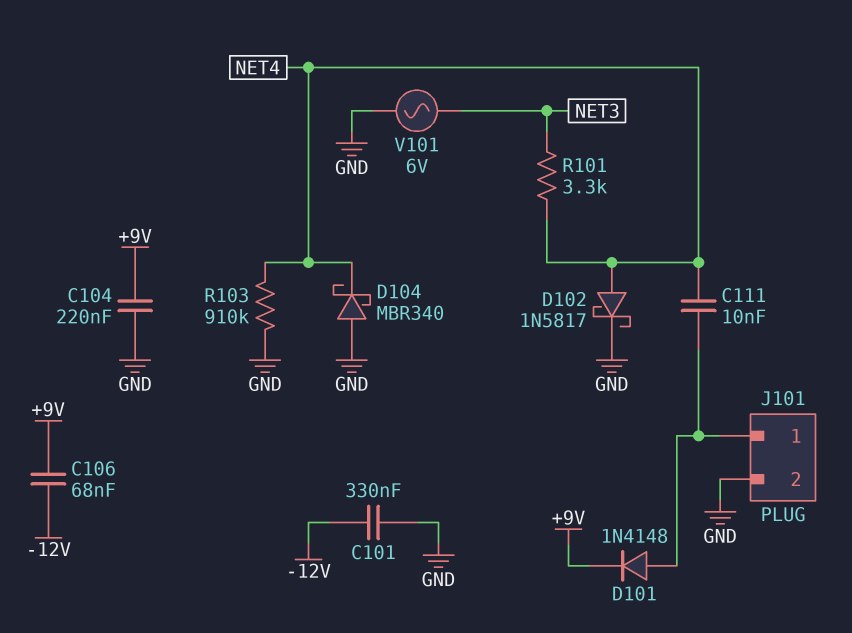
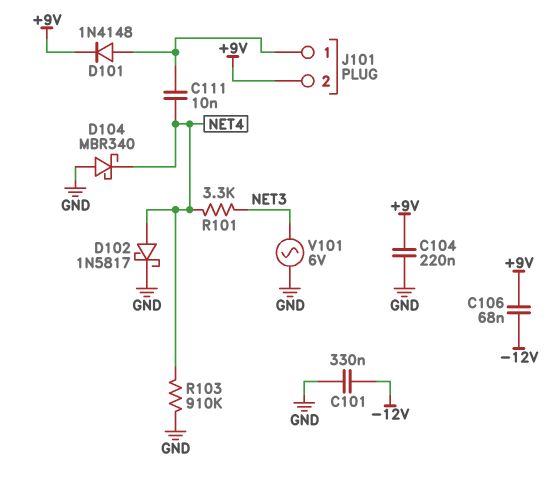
J101 pin 2: GND -> +9V

